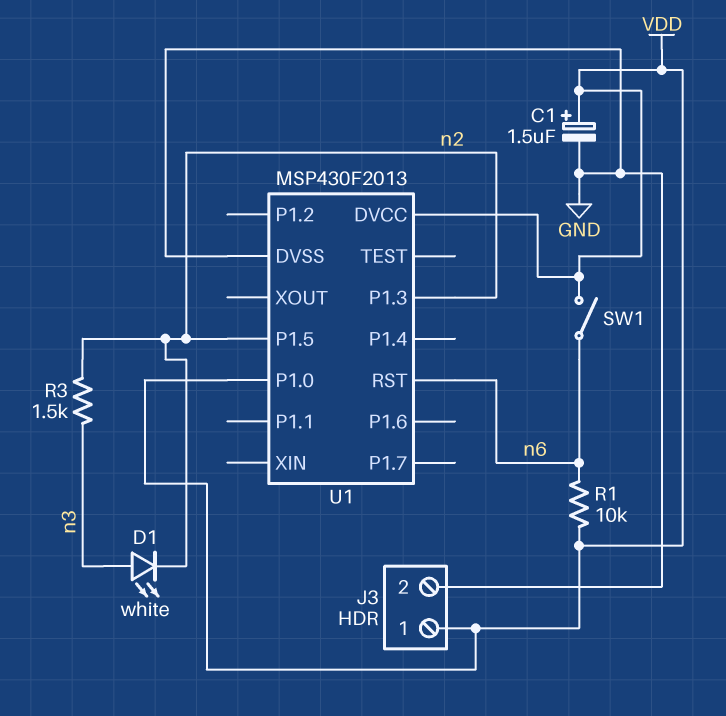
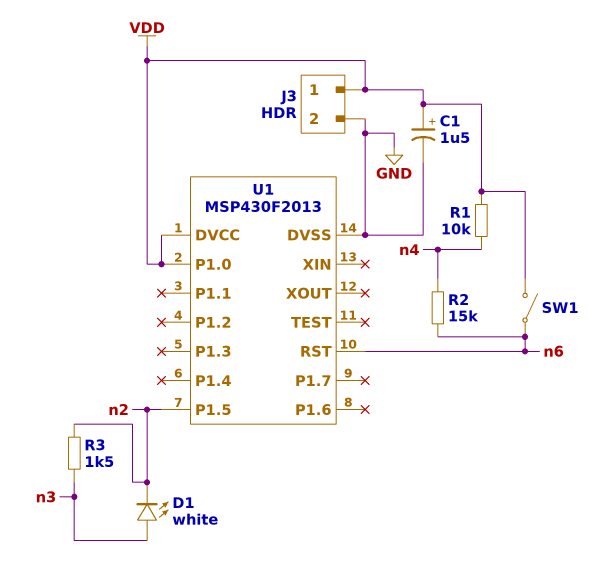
R1: 10k (VDD, n6) -> 10k (VDD, n4)
R2: none -> 15k (n4, n6)
U1 pin P1.3: n2 -> none

